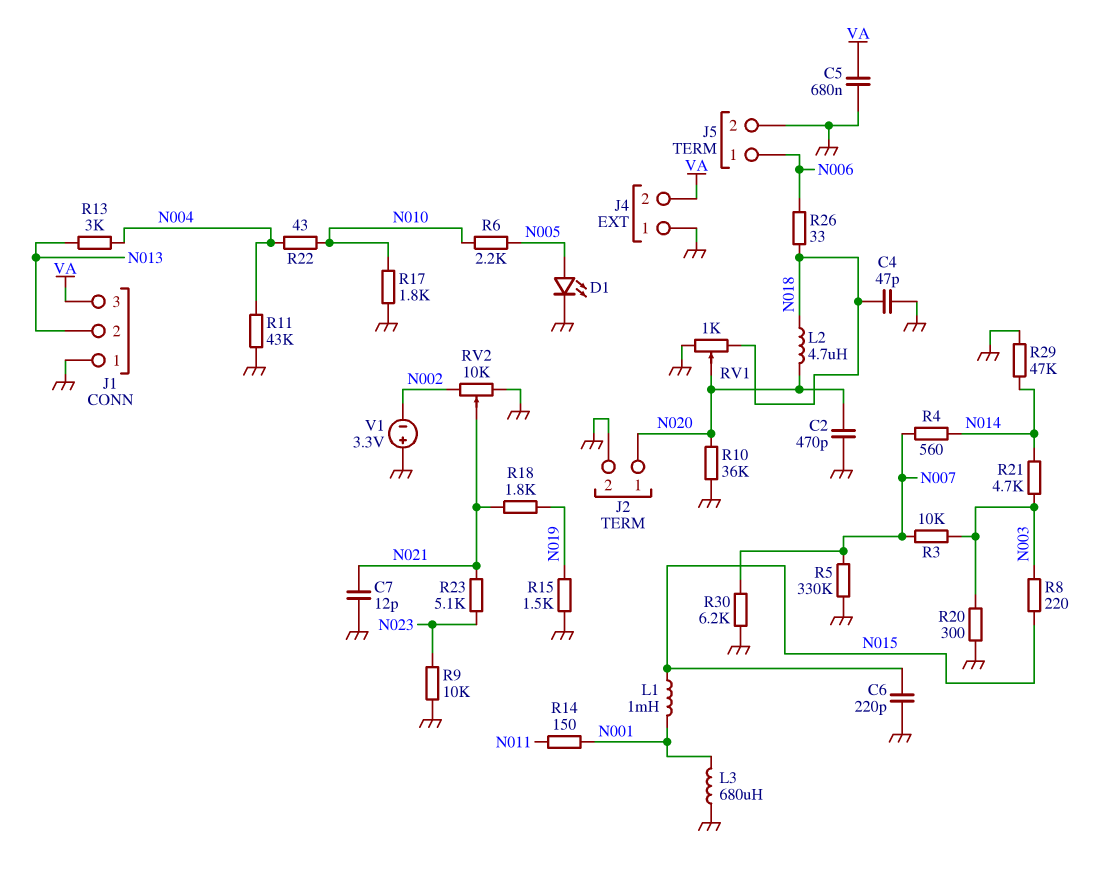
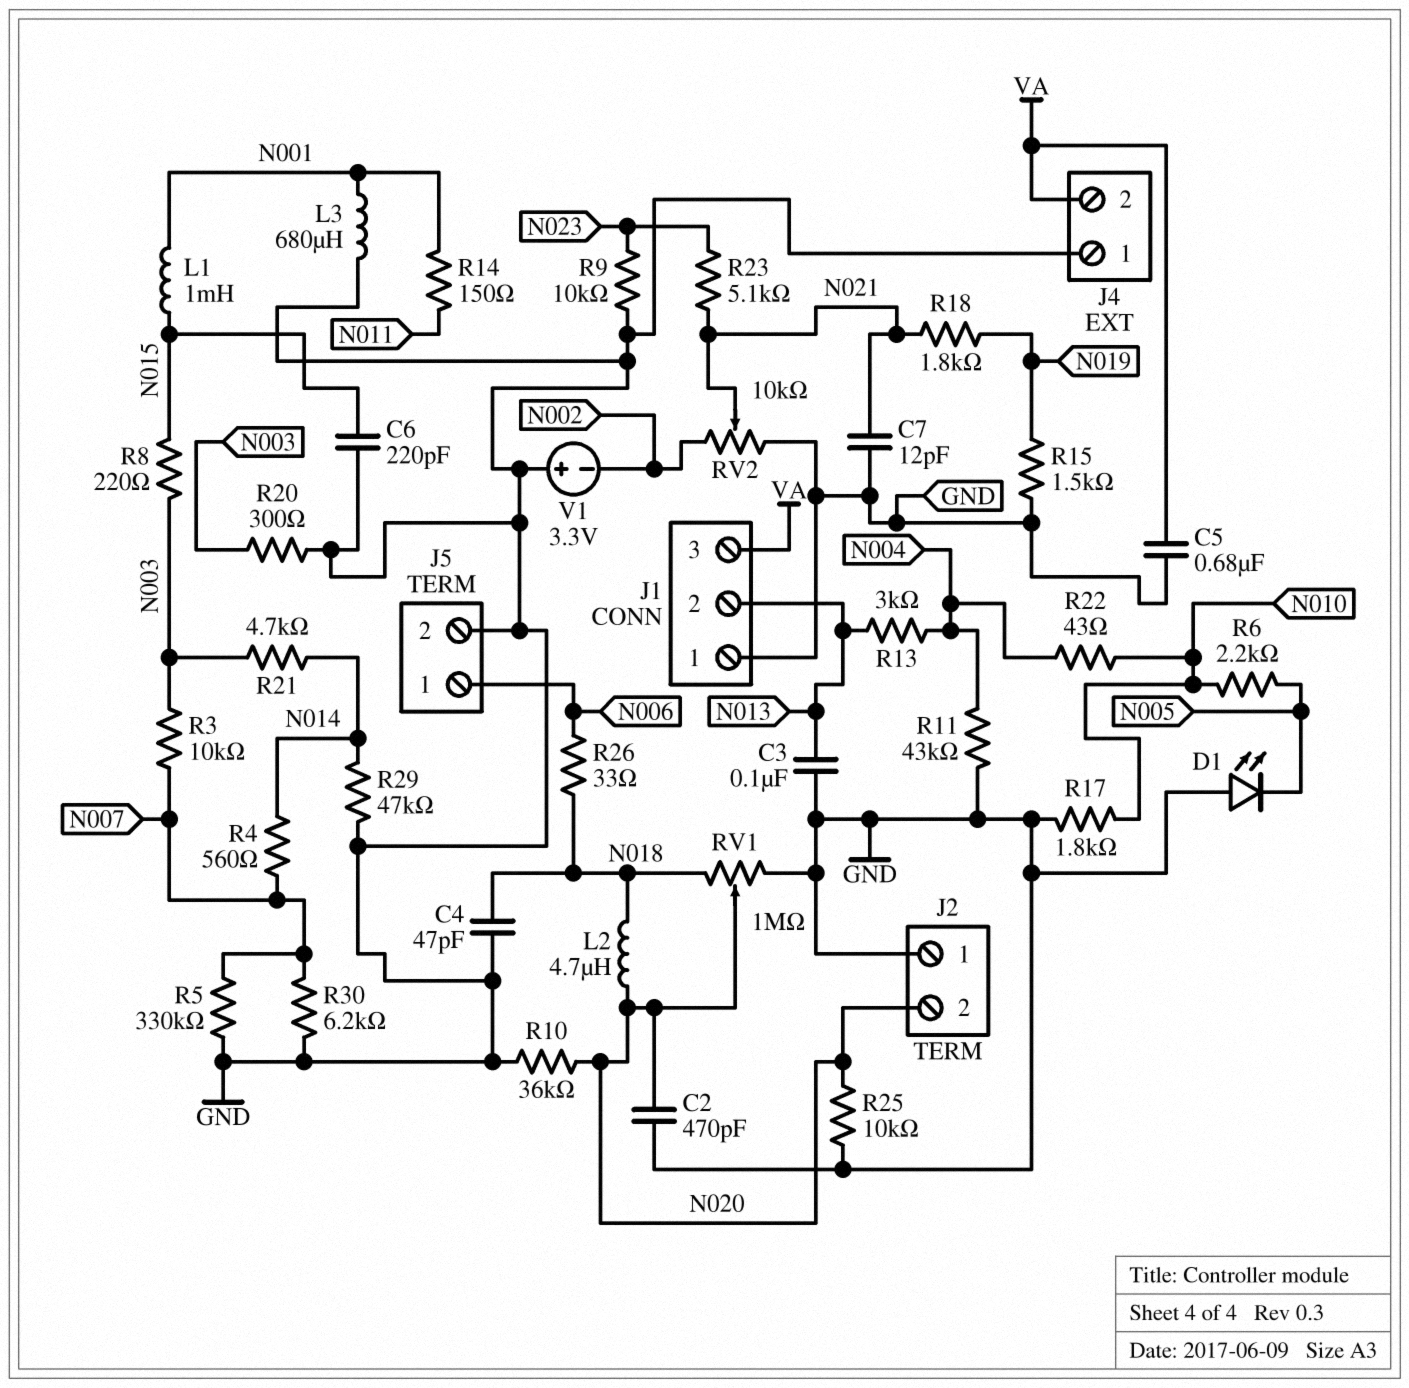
C3: none -> 100nF (GND, N013)
D1: LED (A N005, K GND) -> LED (A GND, K N005)
J2 pin 1: N020 -> GND
J2 pin 2: GND -> N020
R25: none -> 10k (GND, N020)
RV1: 1k (GND, N018, wiper N020) -> 1M (GND, N018, wiper N020)

